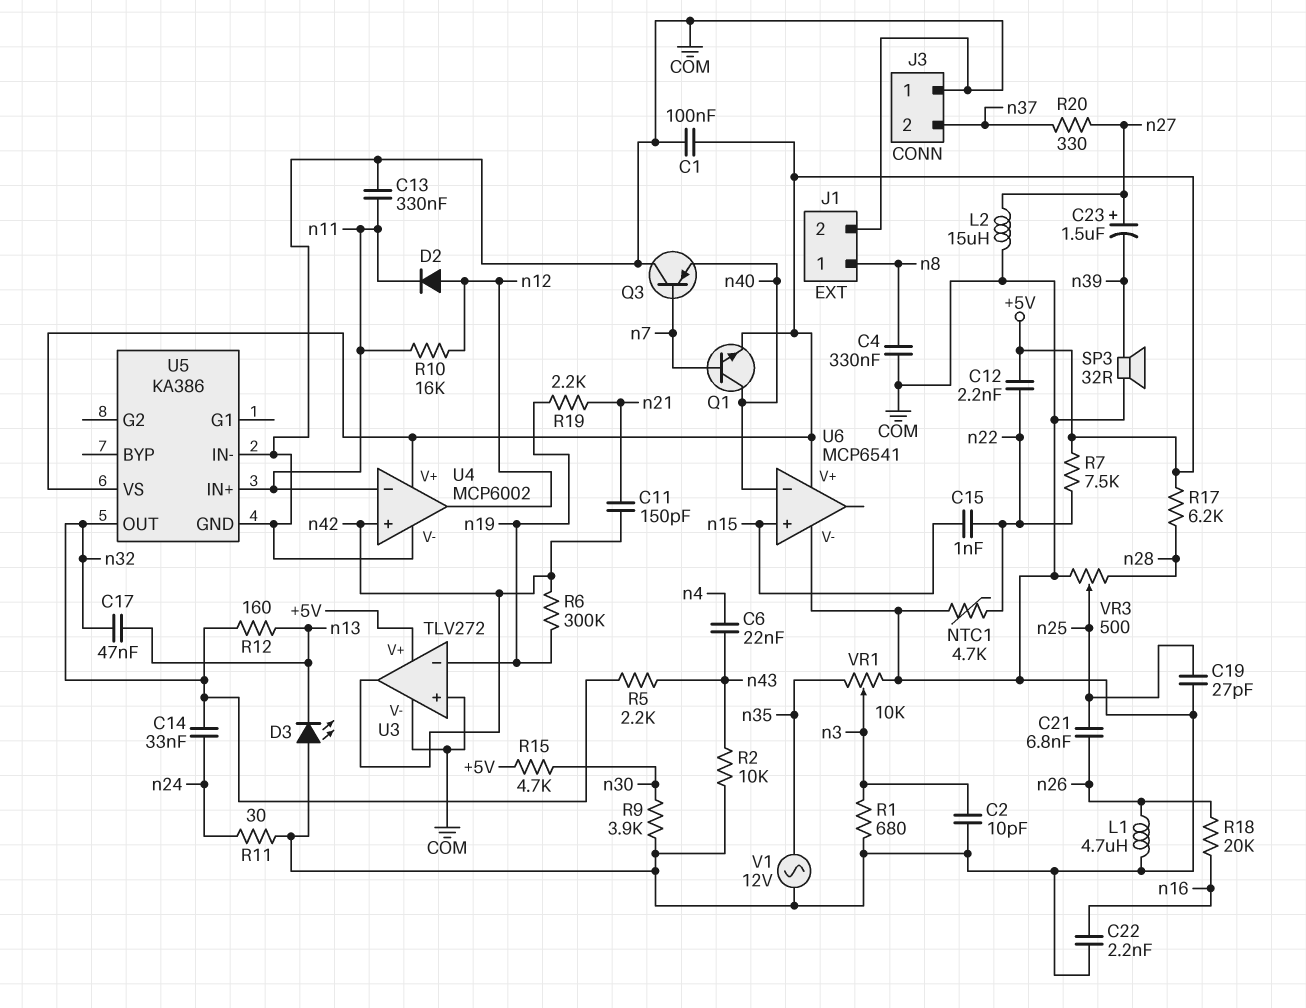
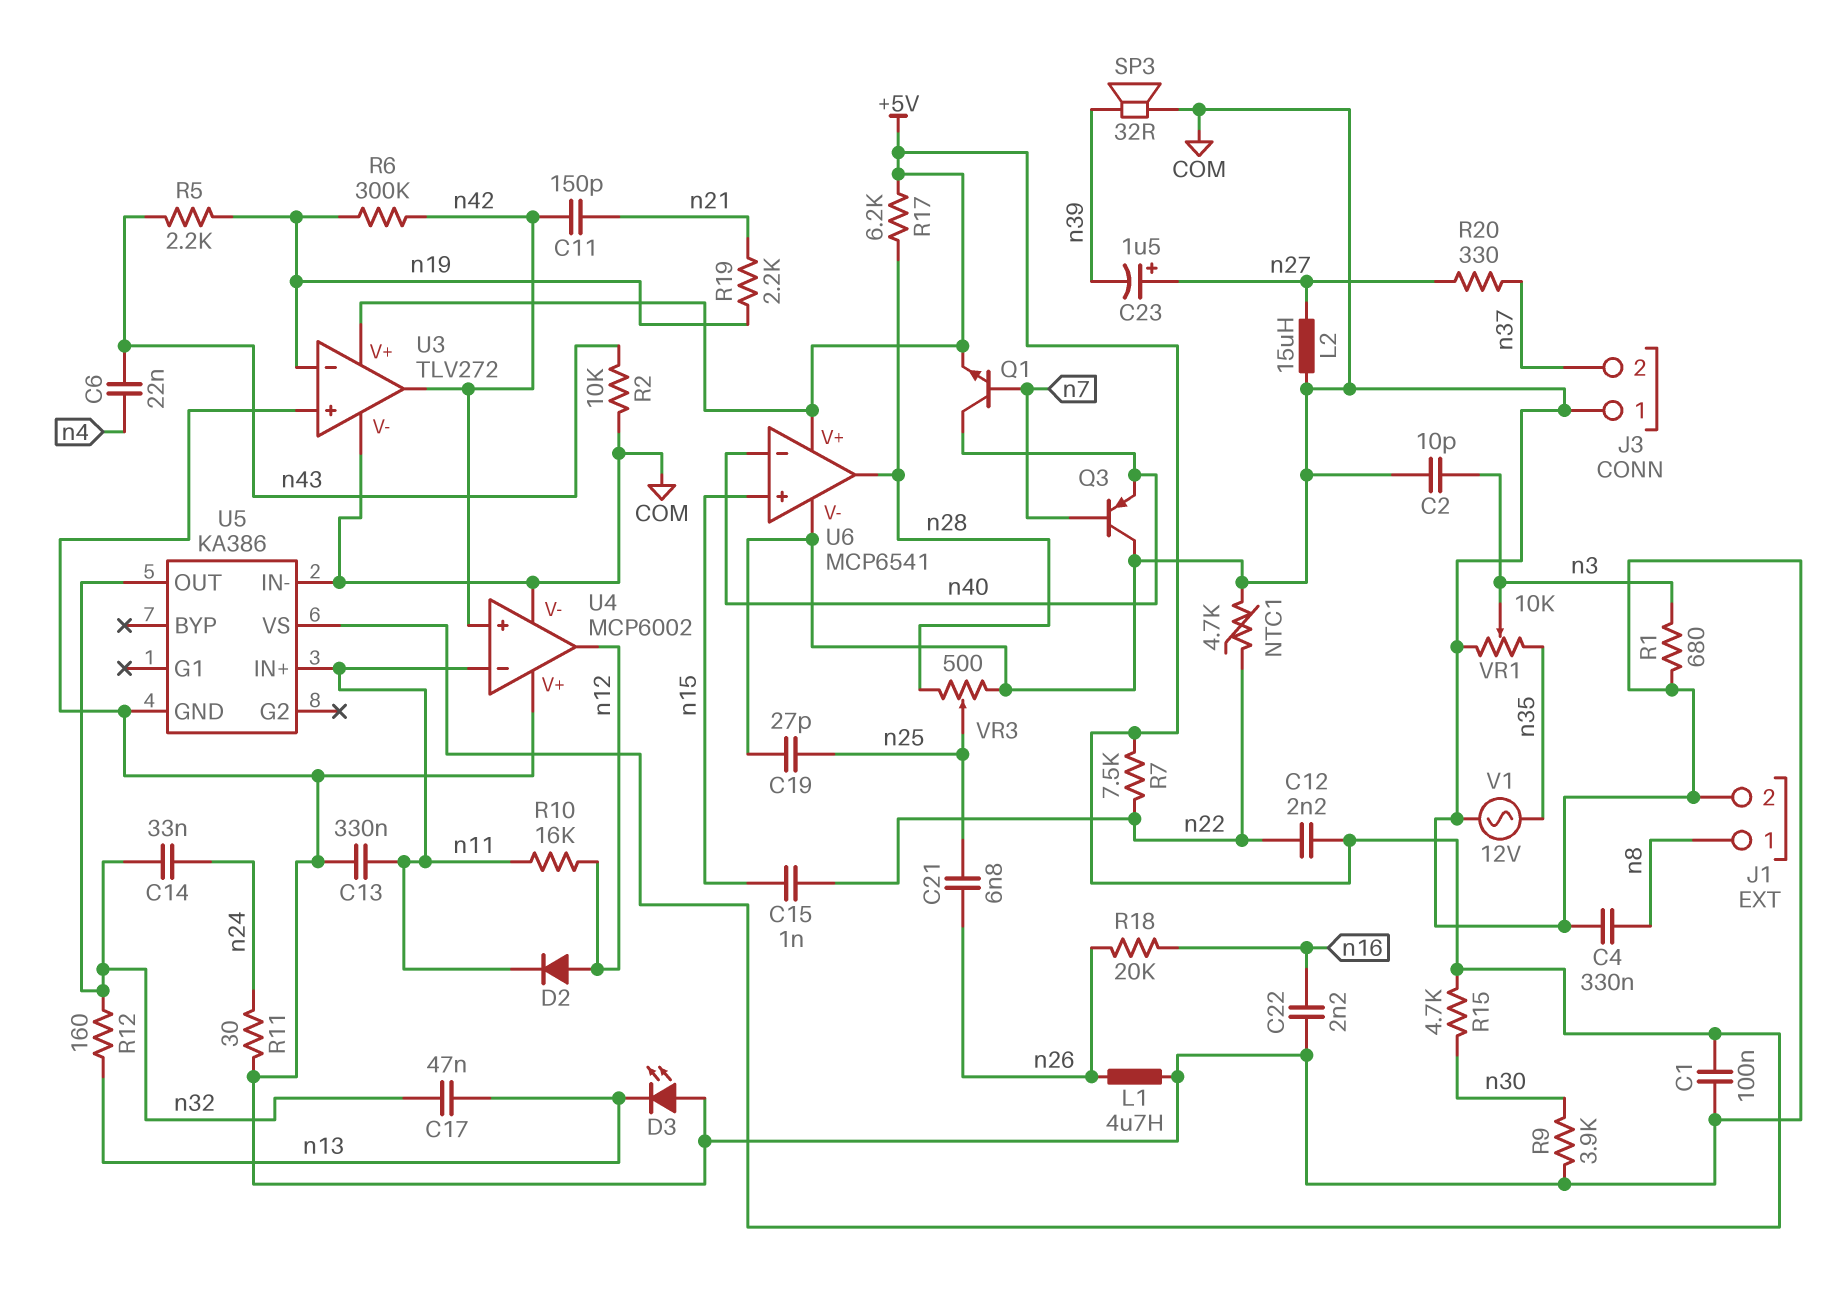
R5: 2.2k (n32, n43) -> 2.2k (n19, n43)
U4 pin V+: +5V -> COM
U6 pin out: none -> n28

